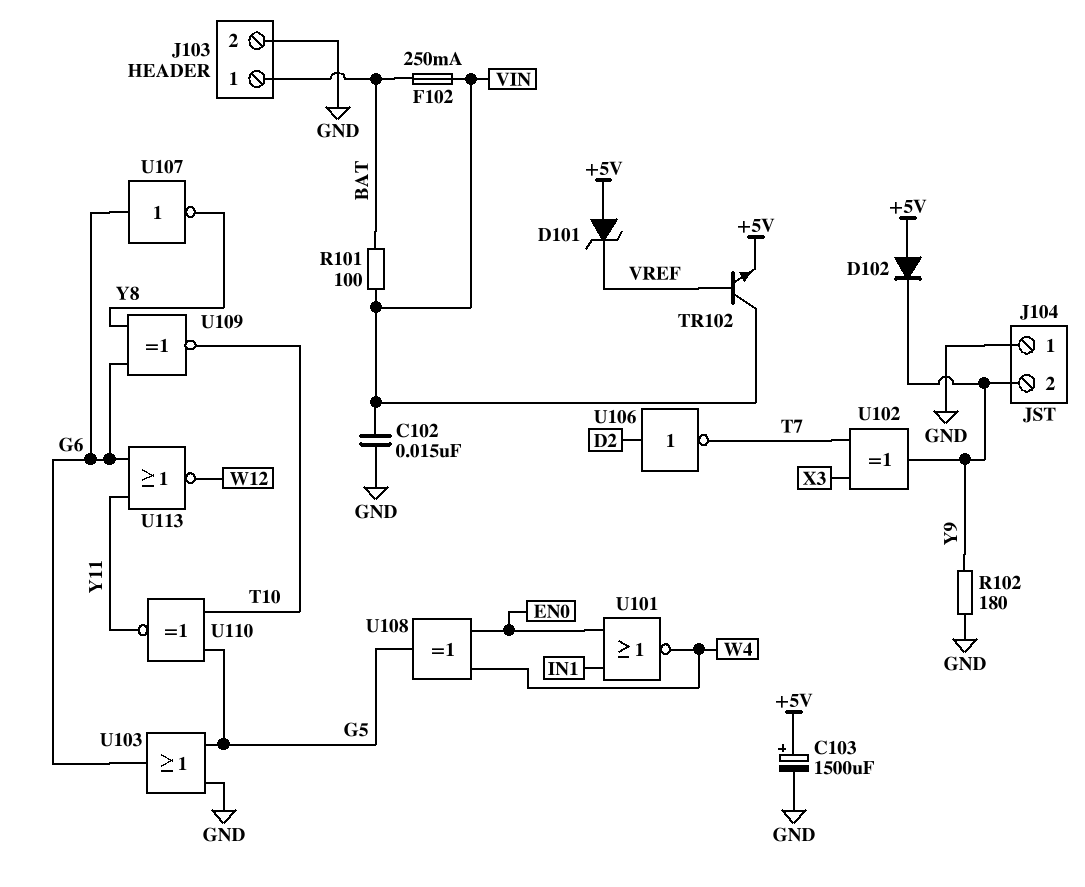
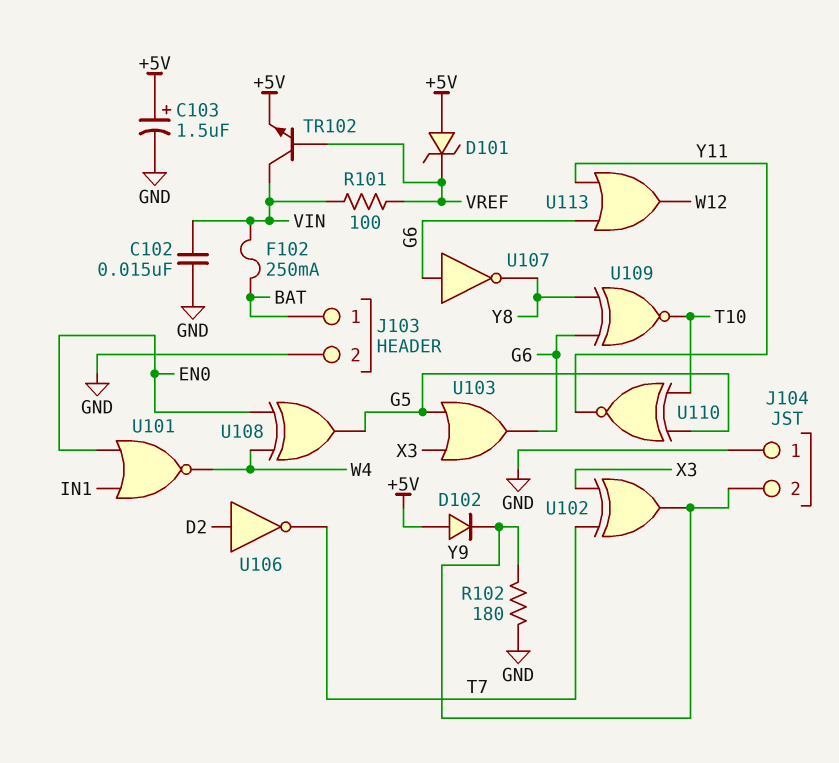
C103: 1500uF (plus +5V, minus GND) -> 1.5uF (plus +5V, minus GND)
R101: 100 (BAT, VIN) -> 100 (VIN, VREF)
U103: OR (in G5, in GND, out G6) -> OR (in G5, in X3, out G6)
U113: NOR (in G6, in Y11, out W12) -> OR (in G6, in Y11, out W12)

